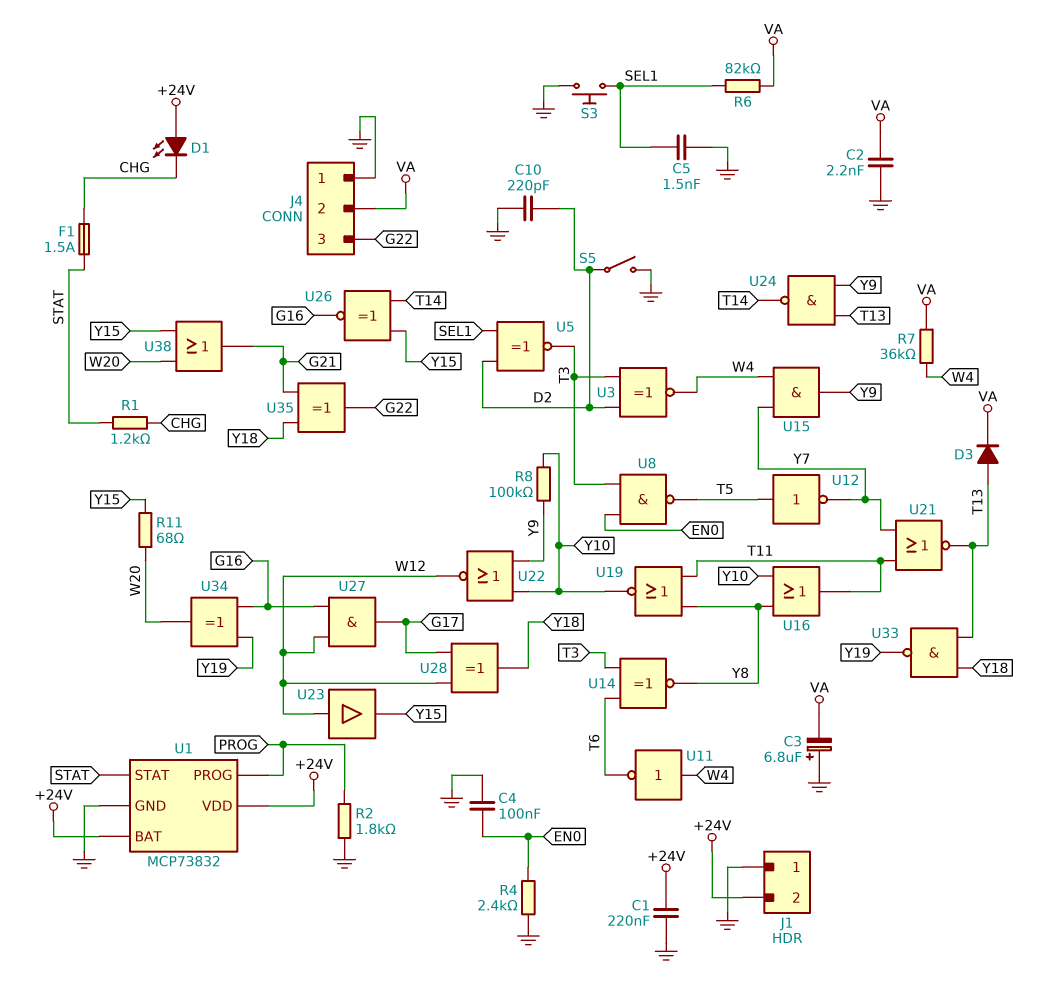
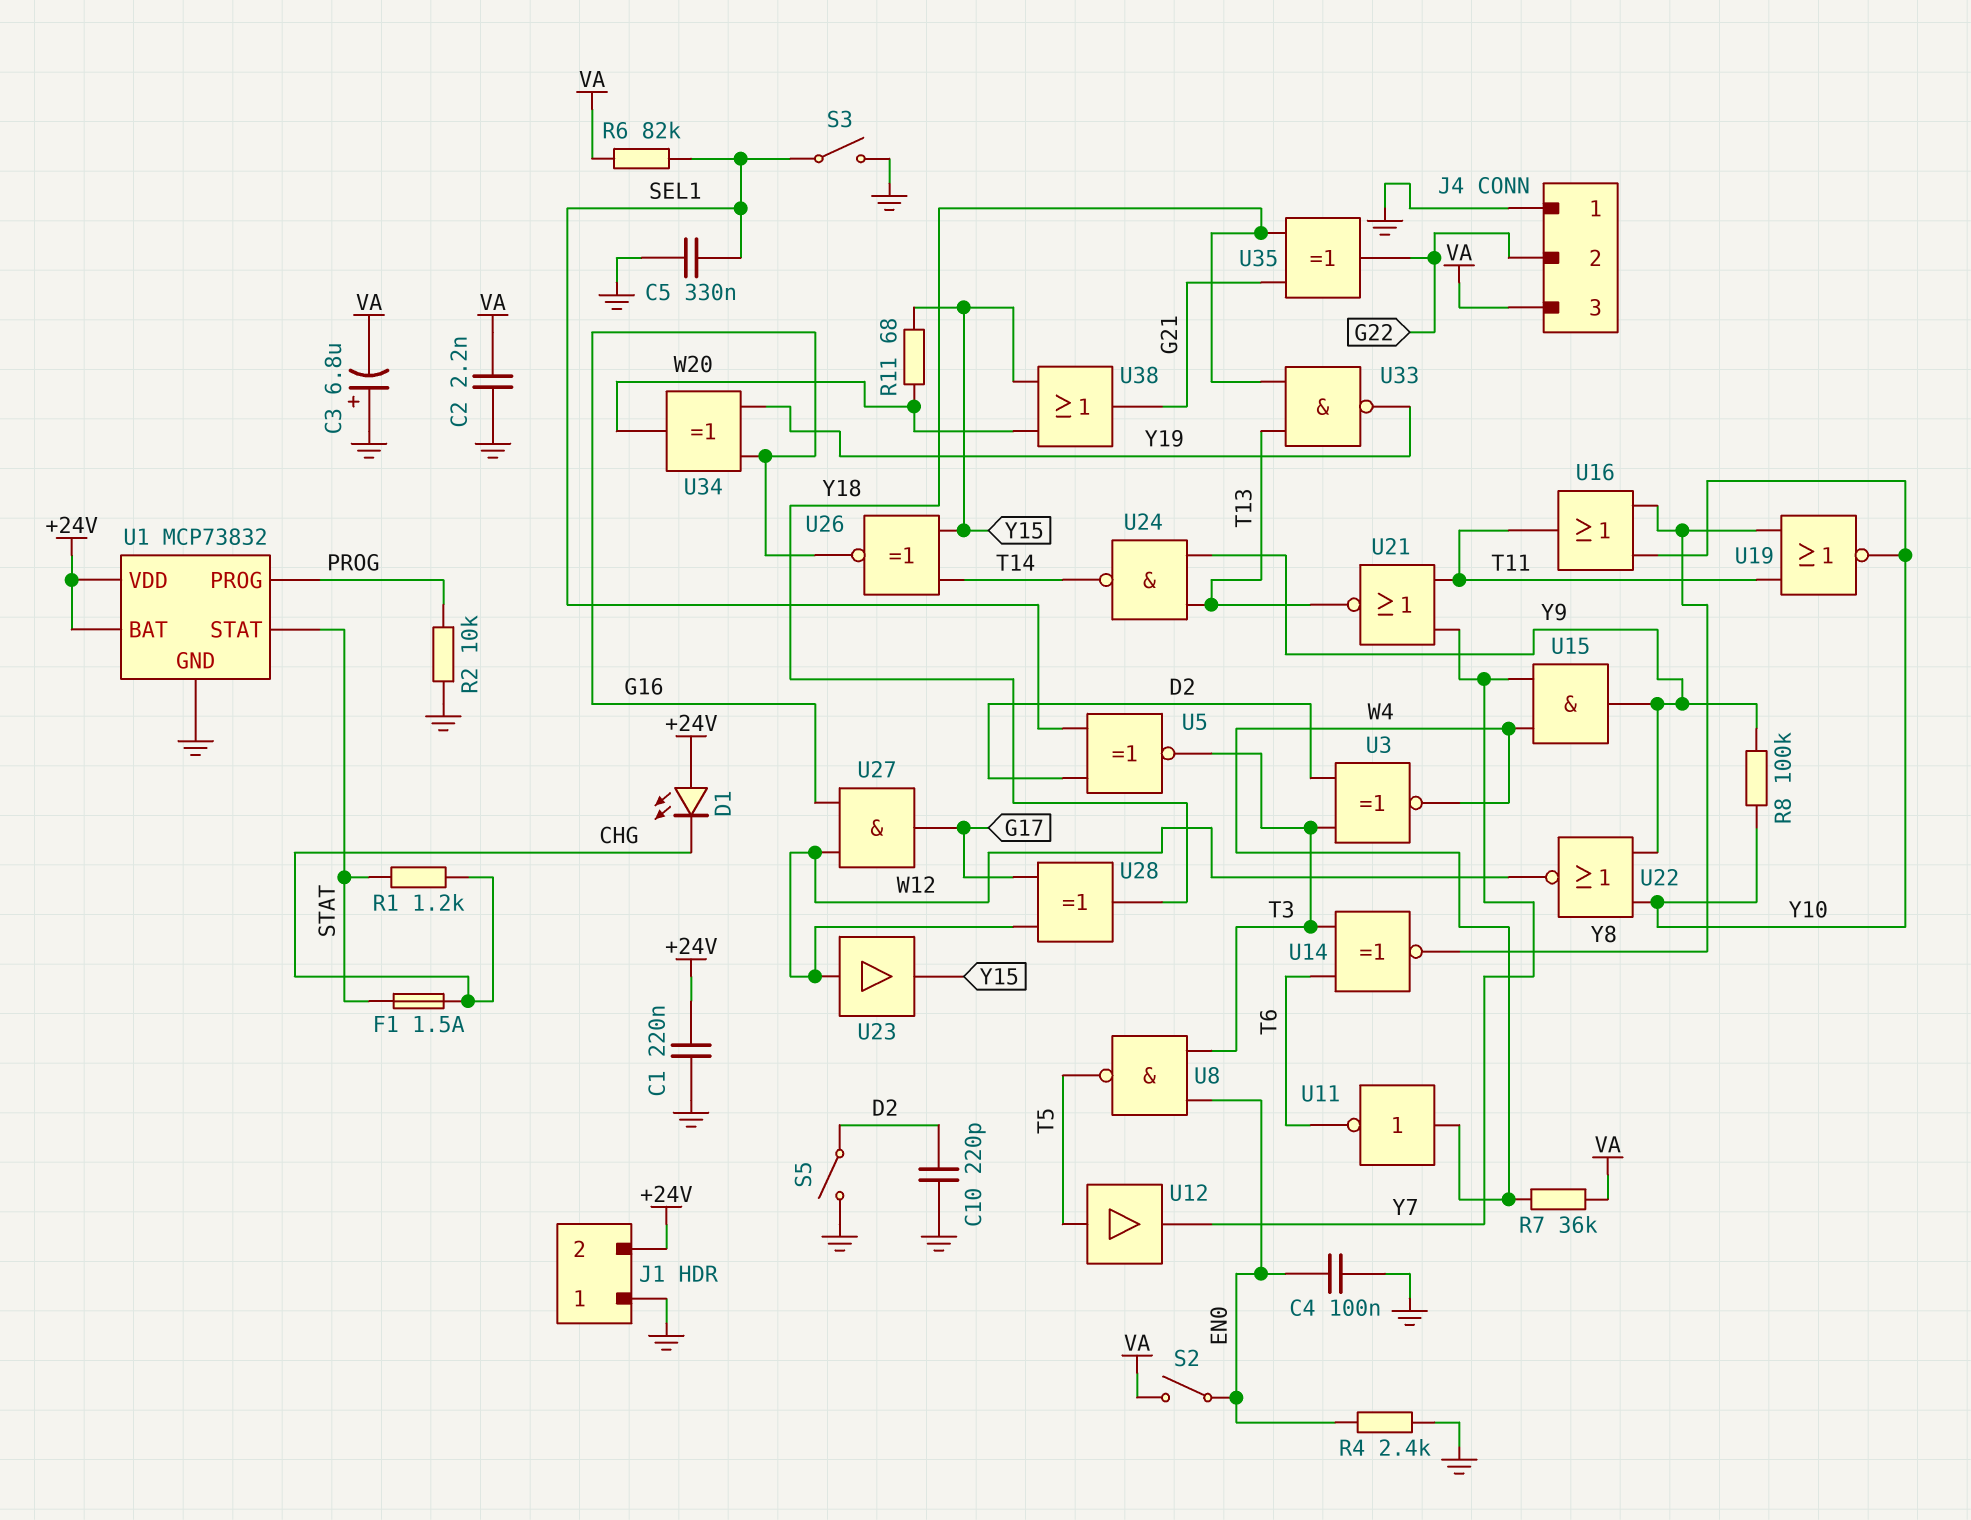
C5: 1.5nF (GND, SEL1) -> 330nF (GND, SEL1)
D3: diode (A T13, K VA) -> none
J4 pin 2: VA -> G22
J4 pin 3: G22 -> VA
R2: 1.8k (GND, PROG) -> 10k (GND, PROG)
S2: none -> switch (EN0, VA)
S3: button (GND, SEL1) -> switch (GND, SEL1)
U12: NOT (in T5, out Y7) -> buffer (in T5, out Y7)

